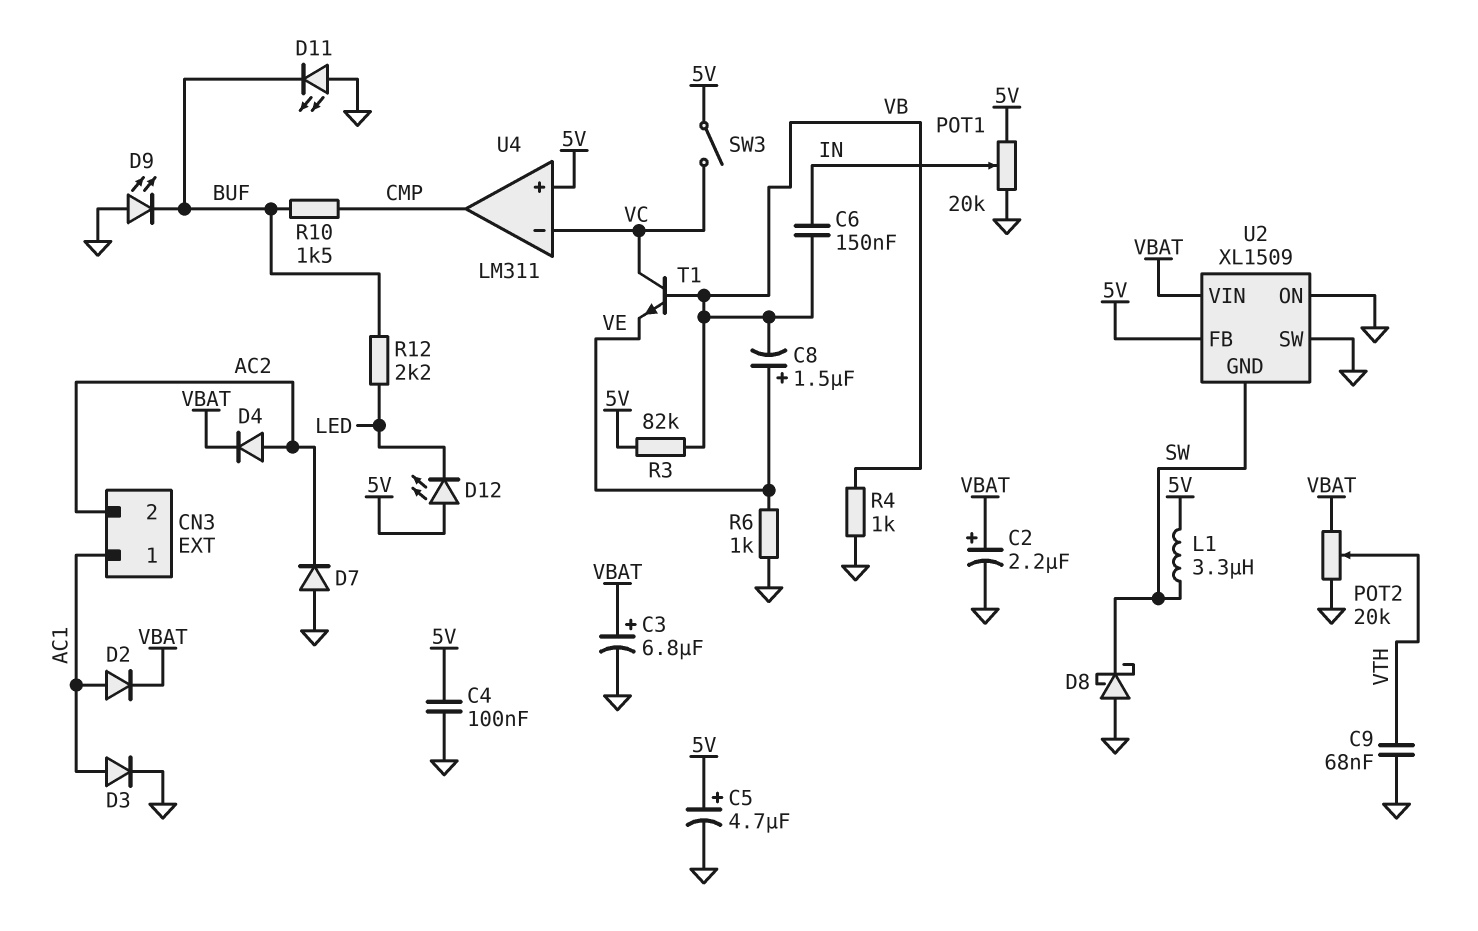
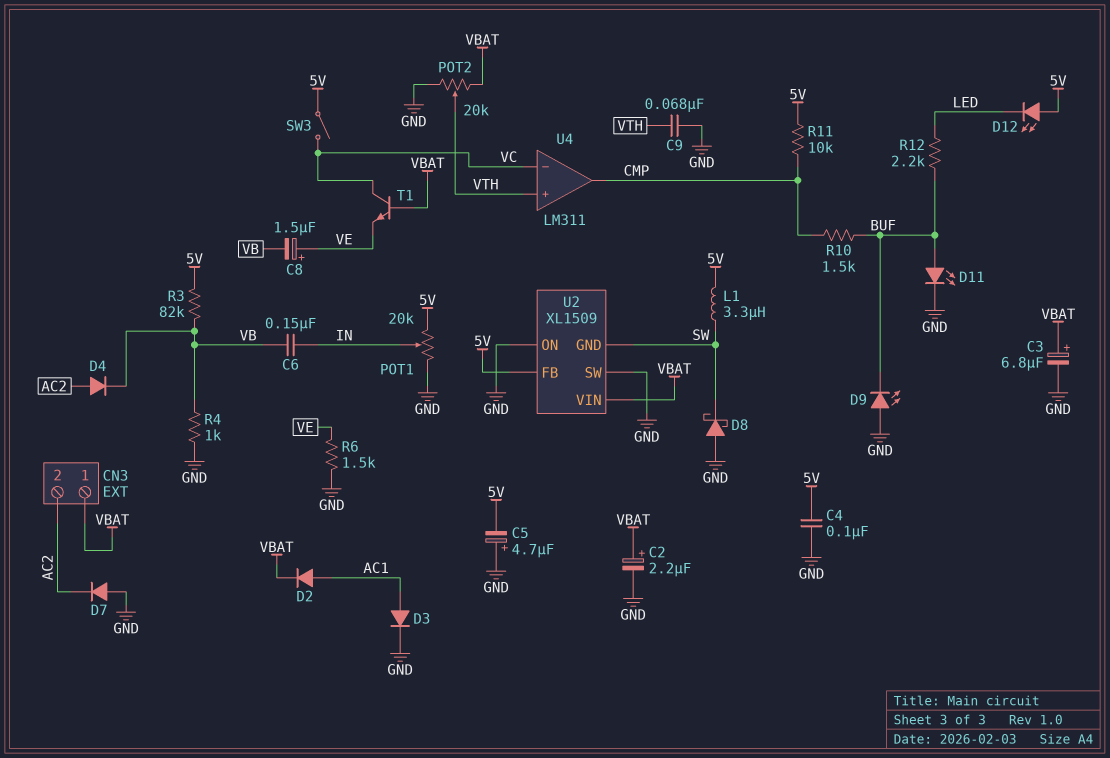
C5: 4.7uF (plus 5V, minus GND) -> 4.7uF (plus GND, minus 5V)
CN3 pin 1: AC1 -> VBAT
D4: diode (A AC2, K VBAT) -> diode (A AC2, K VB)
D11: LED (A GND, K BUF) -> LED (A BUF, K GND)
R6: 1k (GND, VE) -> 1.5k (GND, VE)
R11: none -> 10k (5V, CMP)
T1: NPN (B VB, C VC, E VE) -> NPN (B VBAT, C VC, E VE)
U4 pin in+: 5V -> VTH

